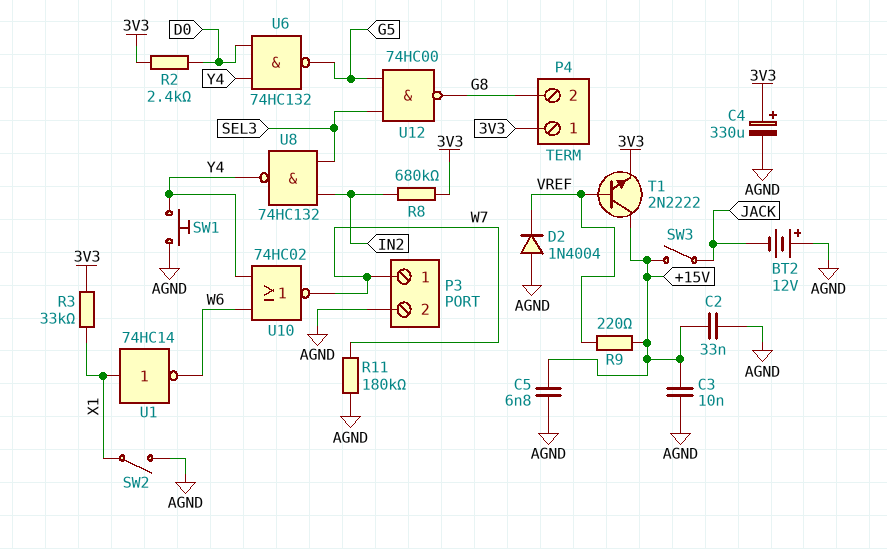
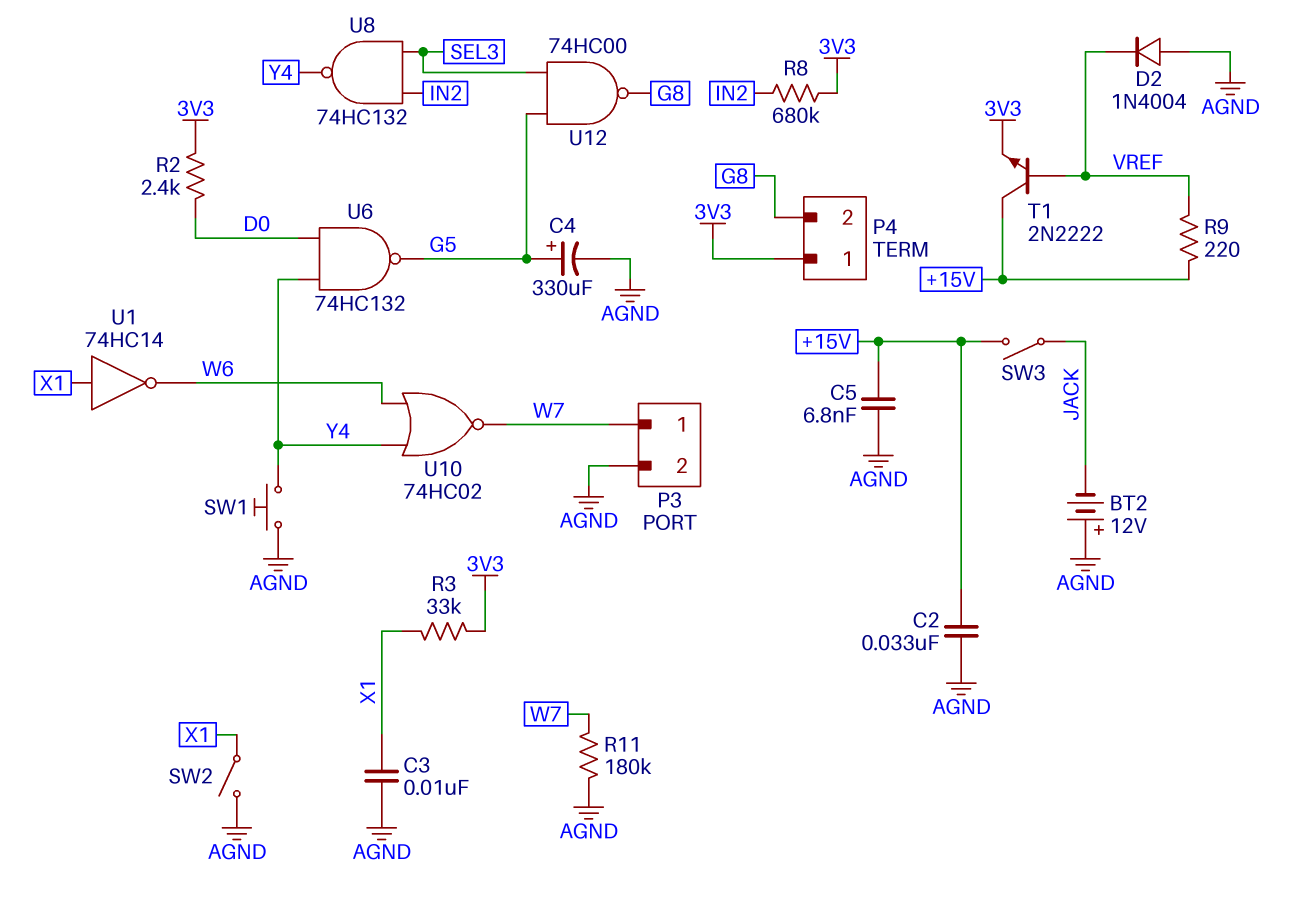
C3: 10nF (+15V, AGND) -> 10nF (AGND, X1)
C4: 330uF (plus 3V3, minus AGND) -> 330uF (plus G5, minus AGND)

